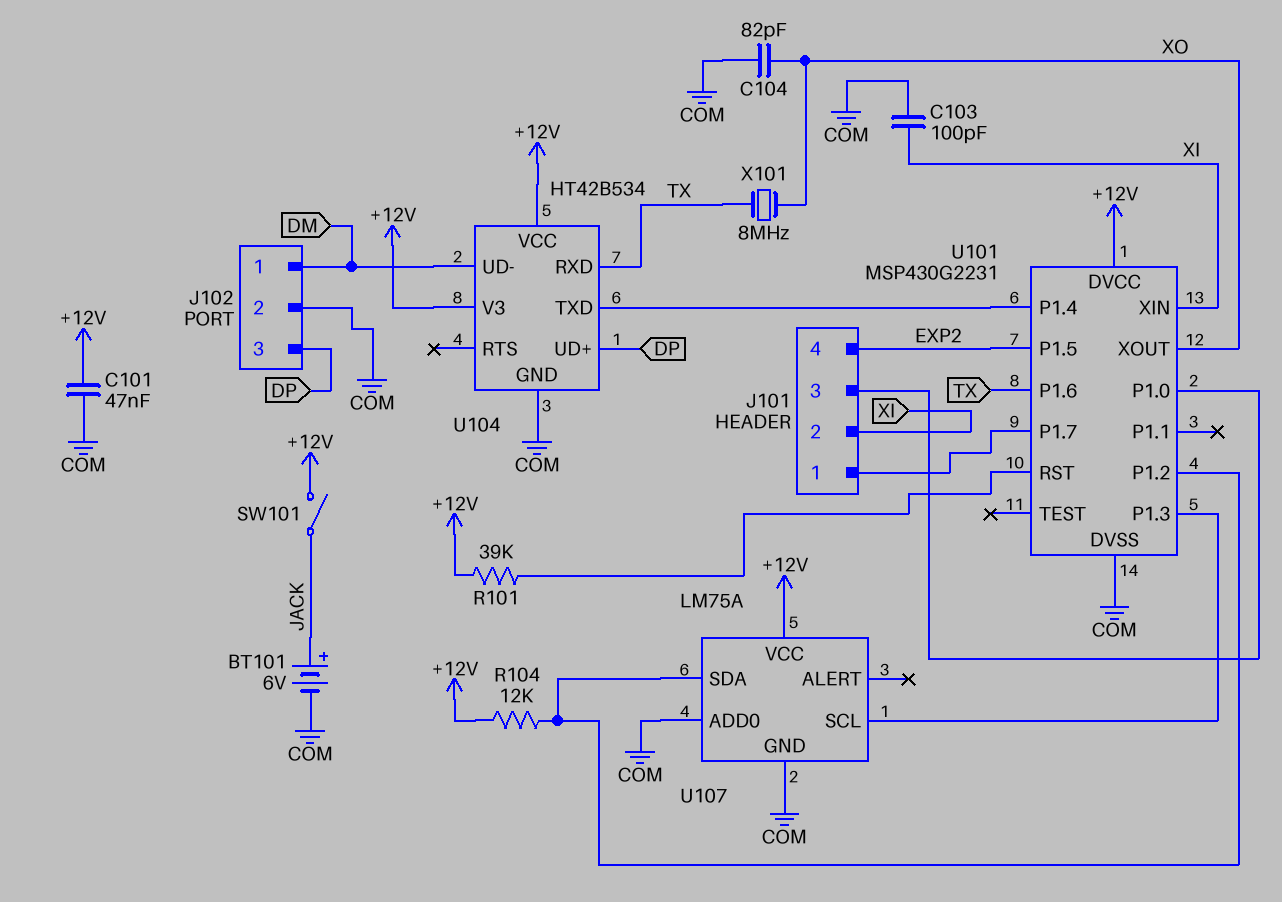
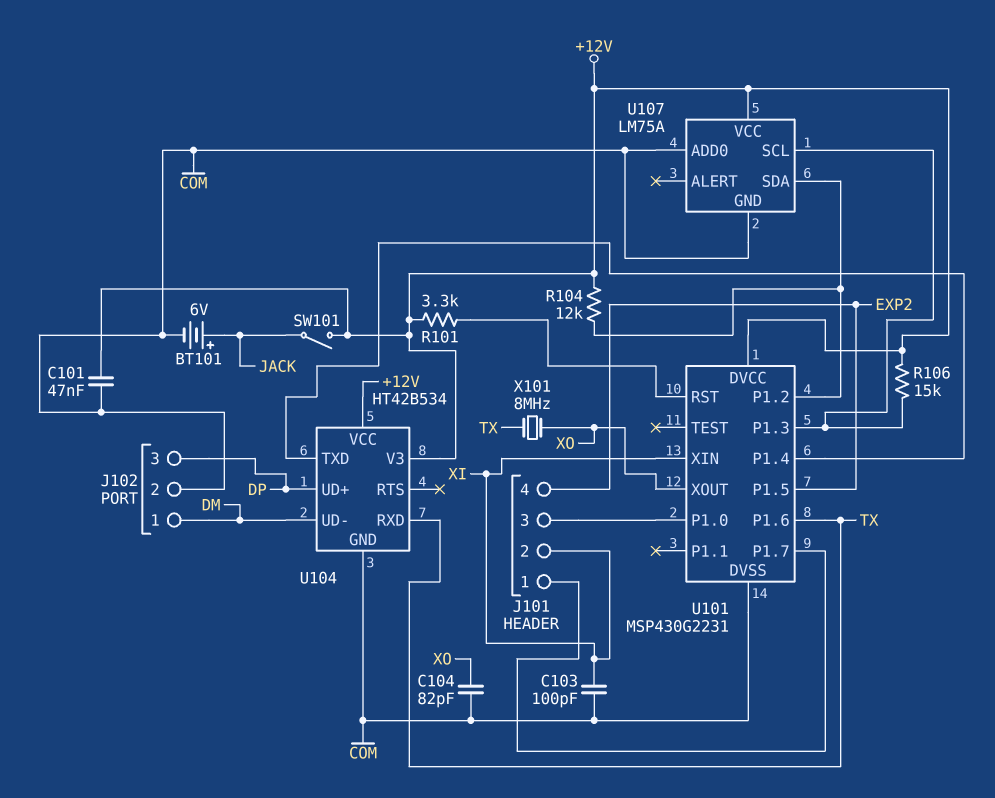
R101: 39k (+12V, U101/RST) -> 3.3k (+12V, U101/RST)
R106: none -> 15k (+12V, U101/P1.3)

